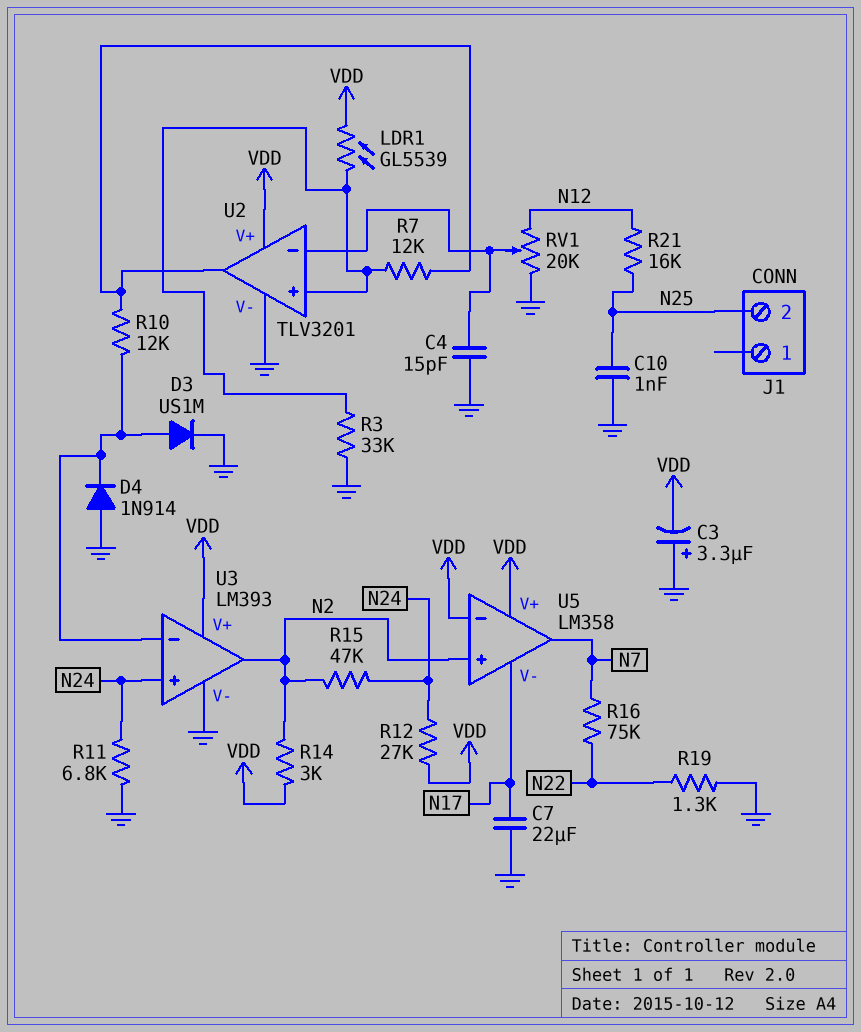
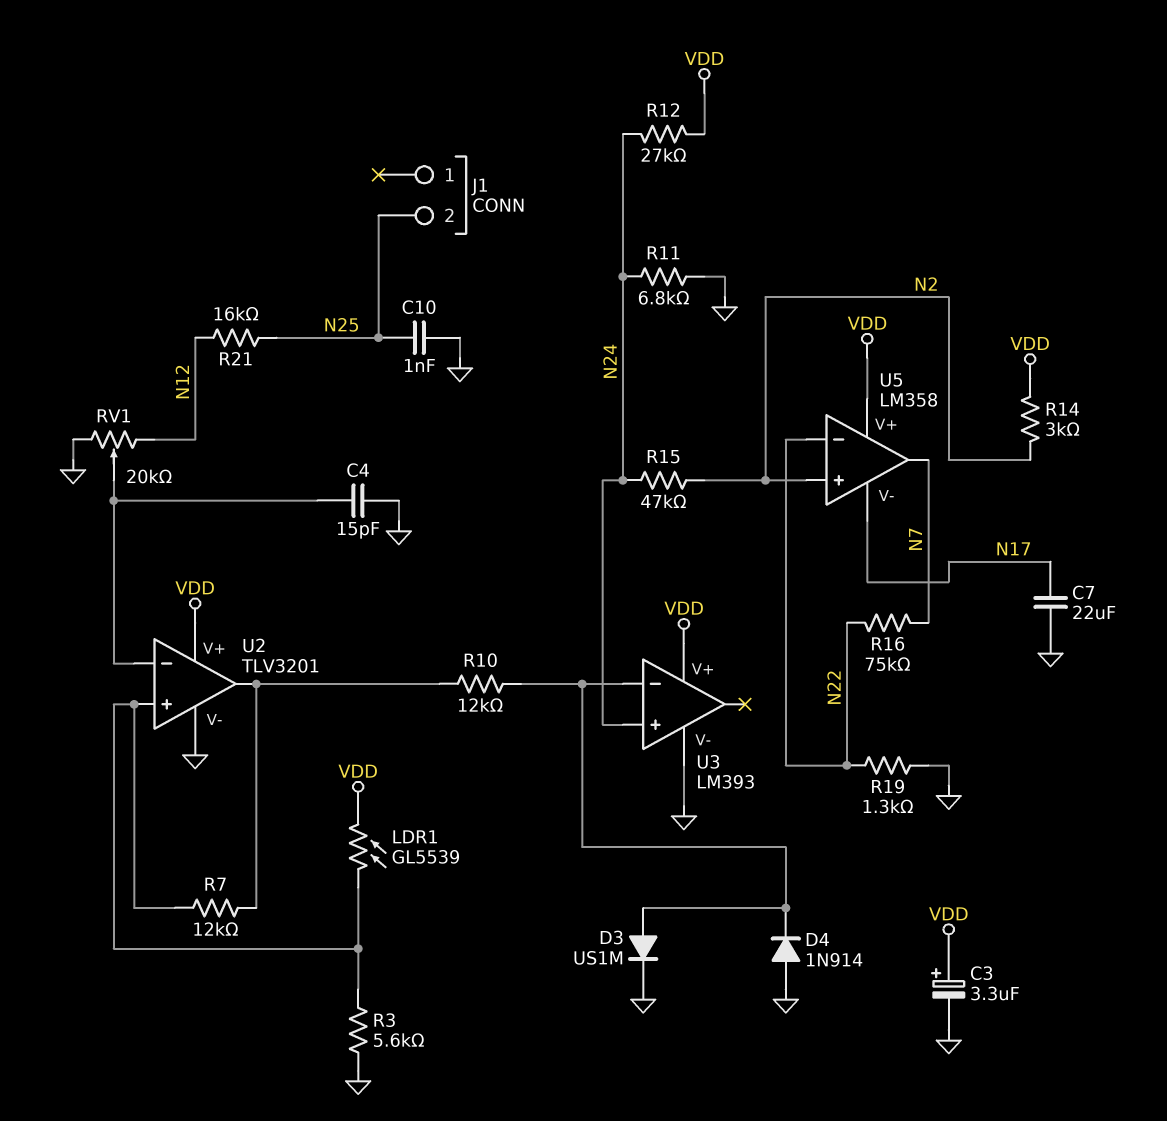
C3: 3.3uF (plus GND, minus VDD) -> 3.3uF (plus VDD, minus GND)
R3: 33k (GND, U2/in+) -> 5.6k (GND, U2/in+)
U3 pin out: N2 -> none
U5 pin in-: VDD -> N22

